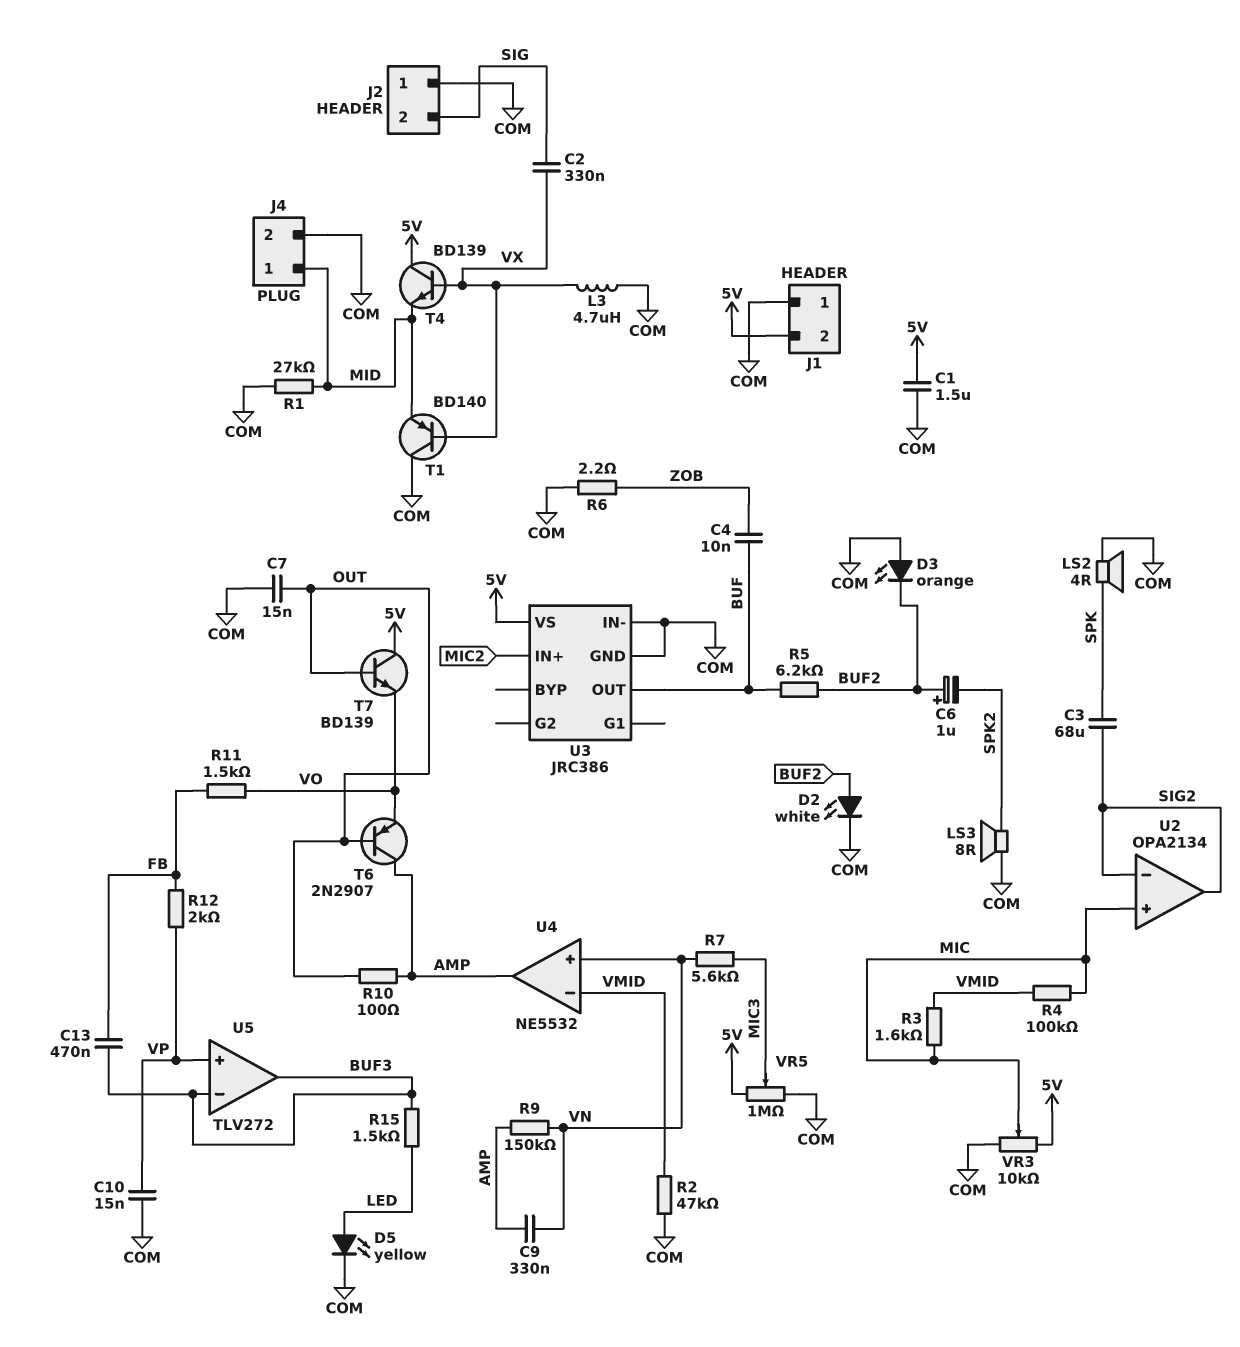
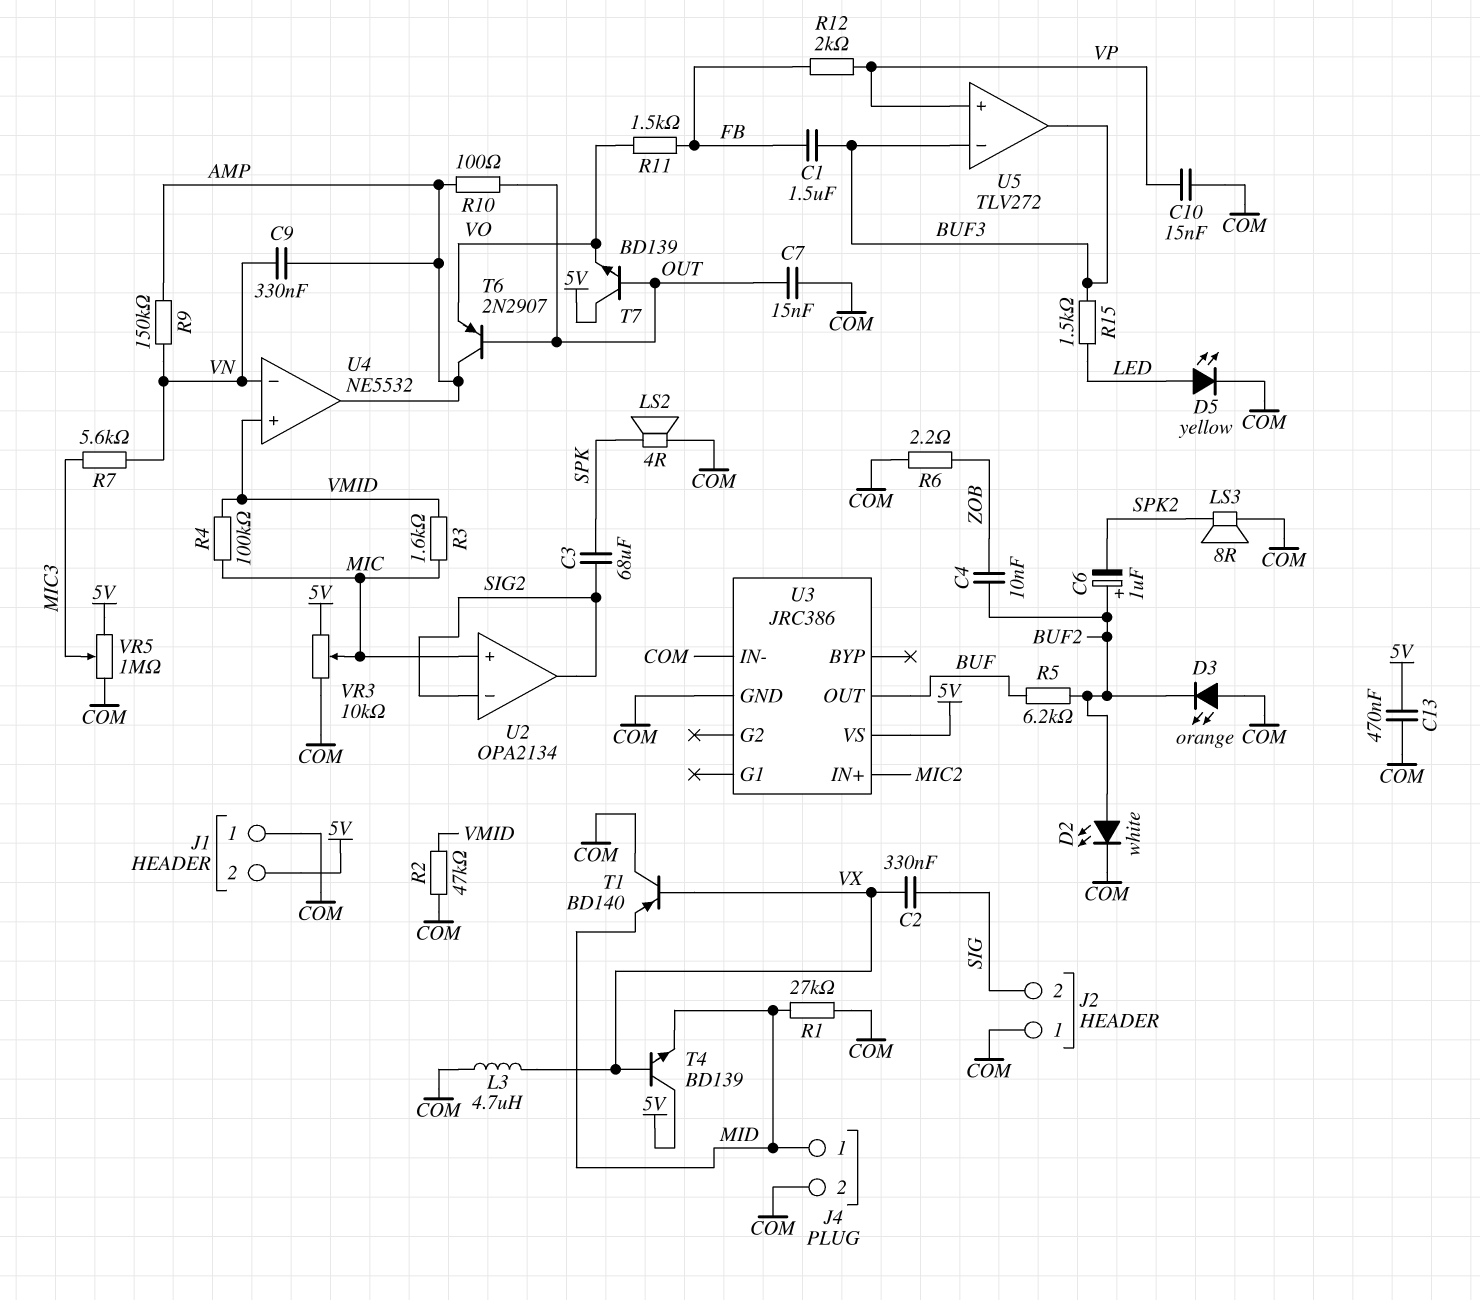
C1: 1.5uF (5V, COM) -> 1.5uF (BUF3, FB)
C4: 10nF (BUF, ZOB) -> 10nF (BUF2, ZOB)
C13: 470nF (BUF3, FB) -> 470nF (5V, COM)
U4 pin in+: VN -> VMID
U4 pin in-: VMID -> VN

